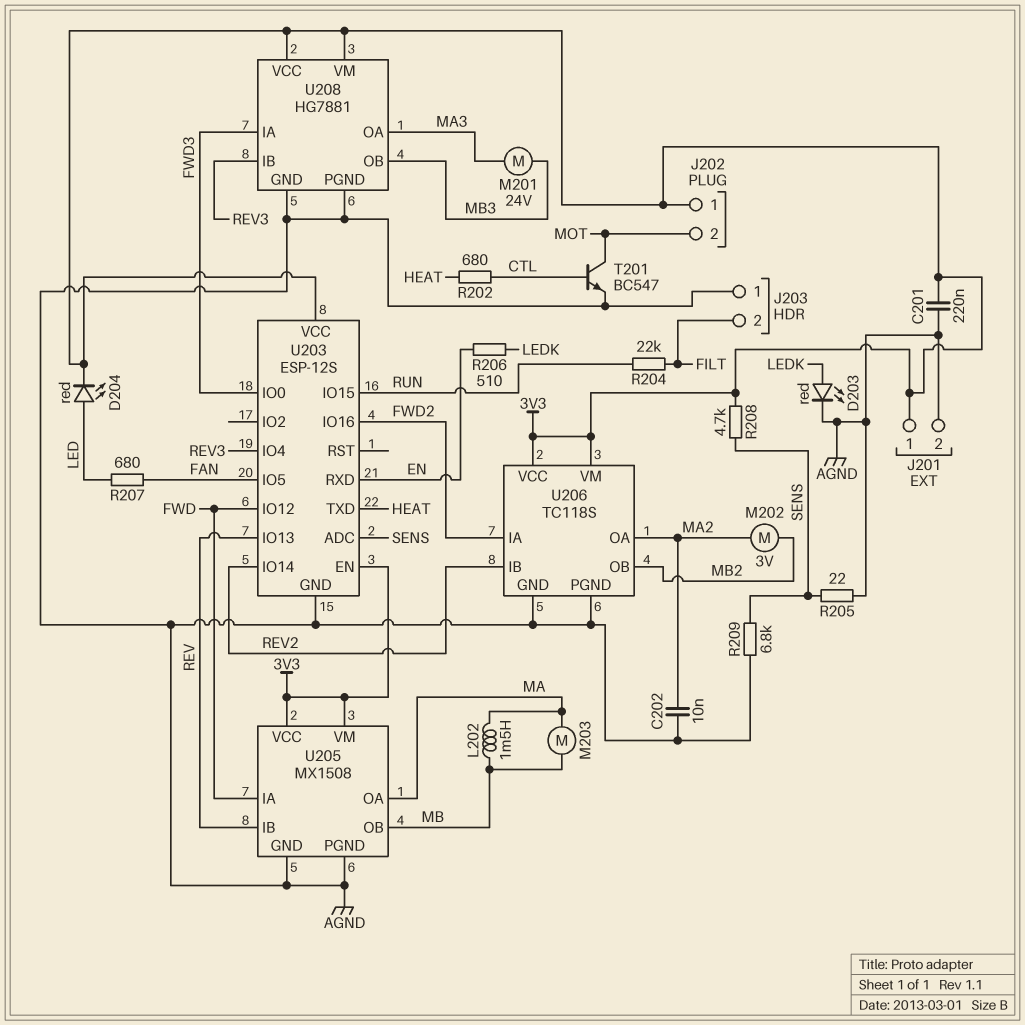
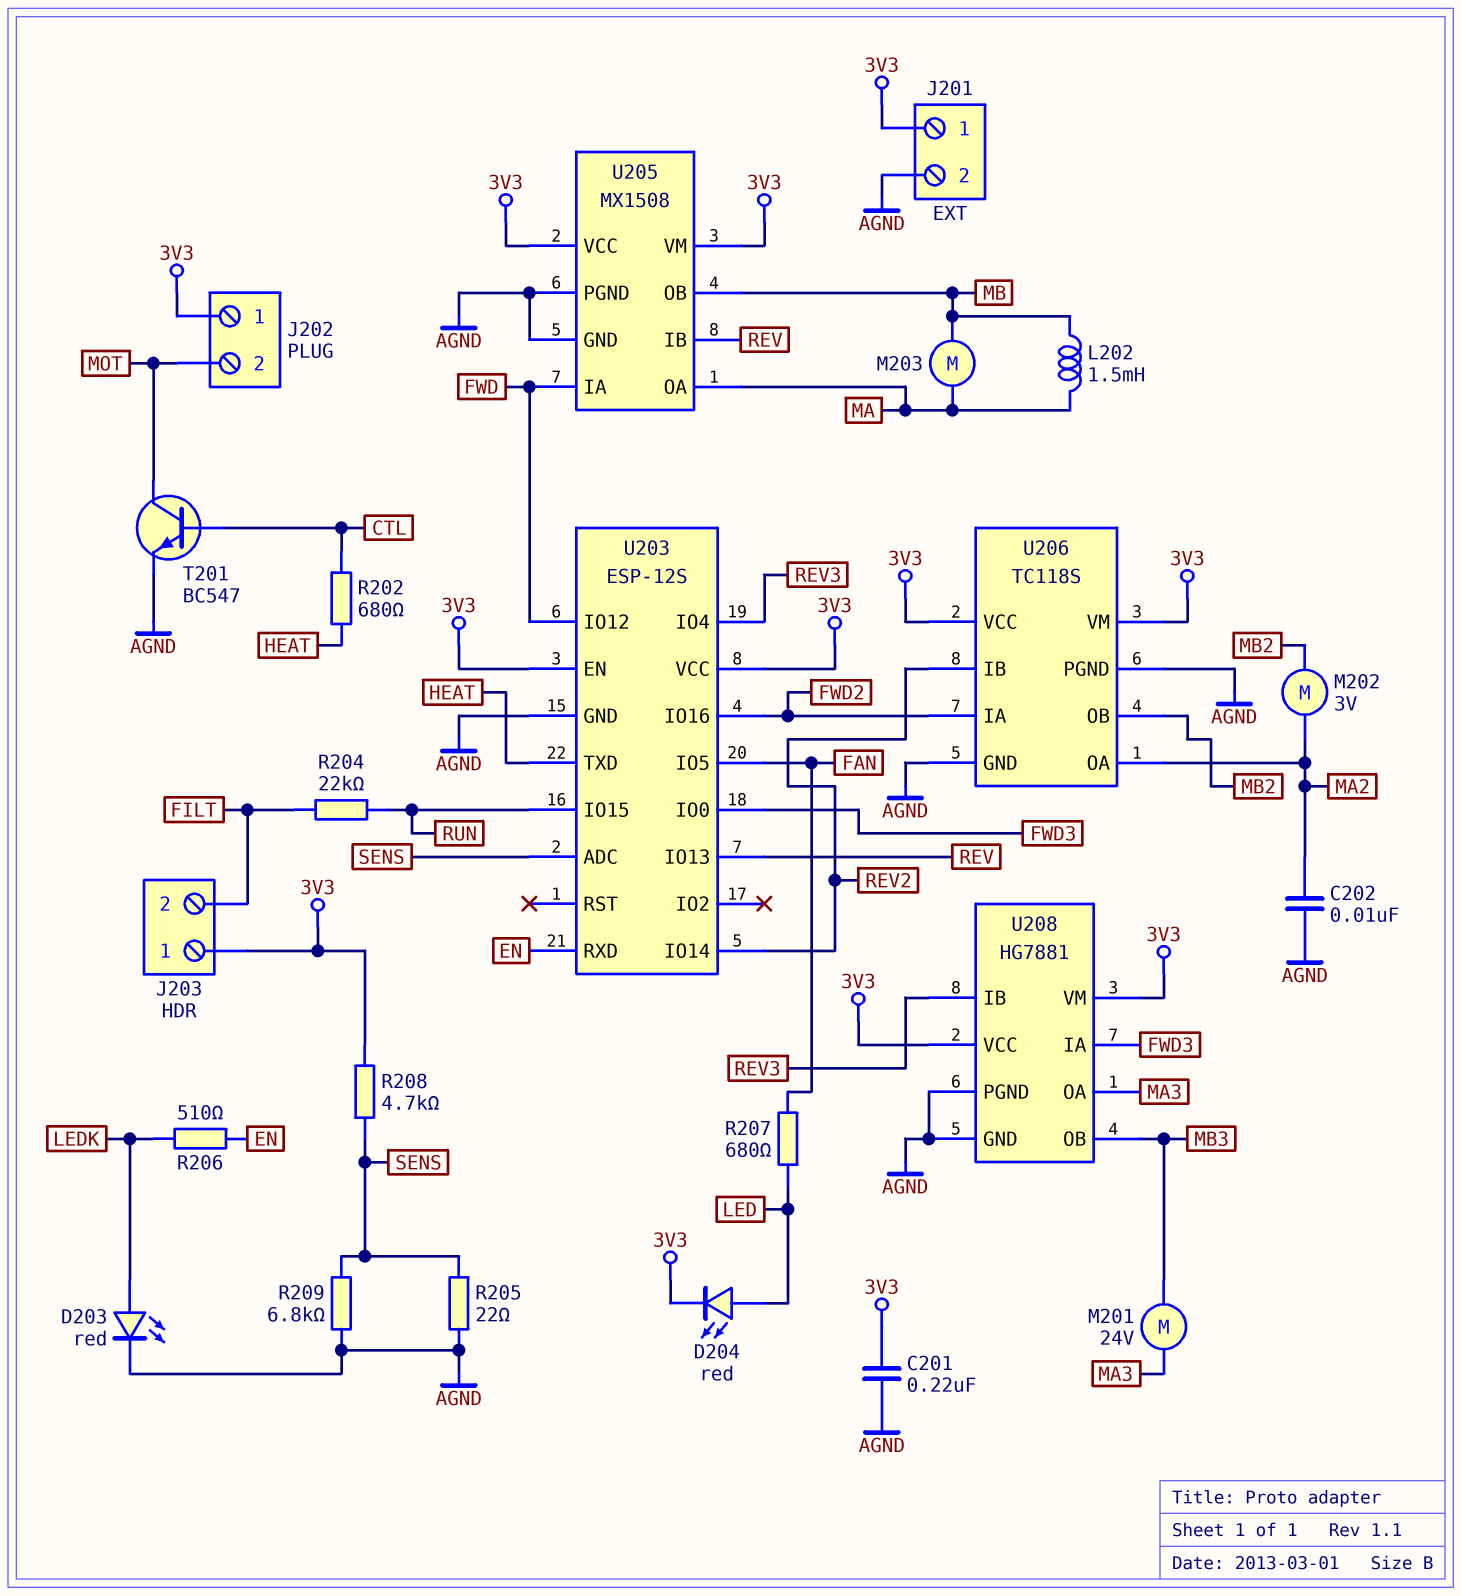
J203 pin 1: AGND -> 3V3

